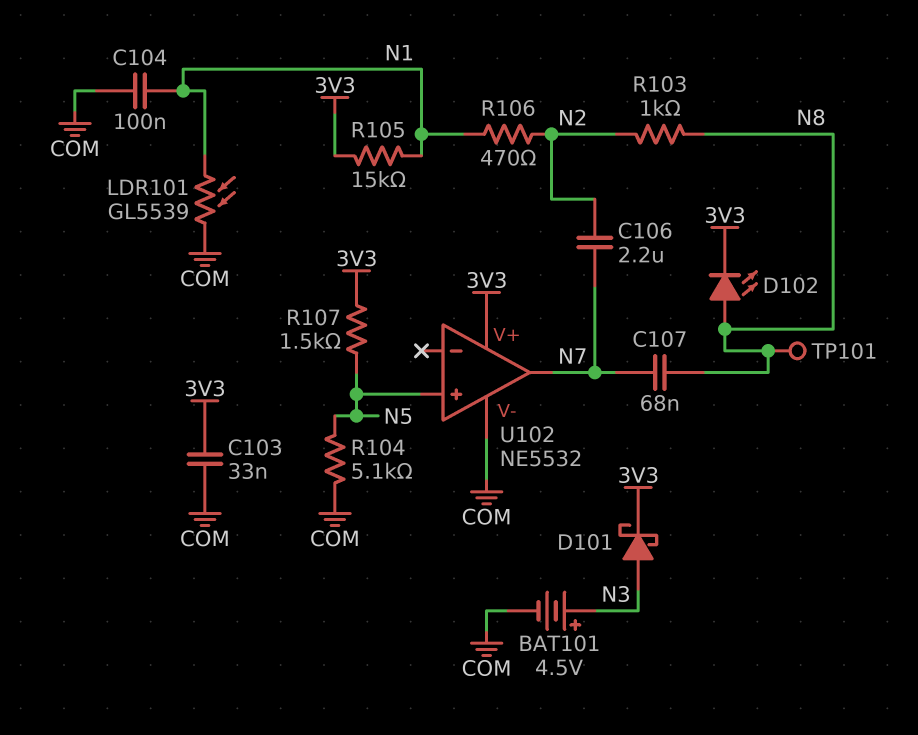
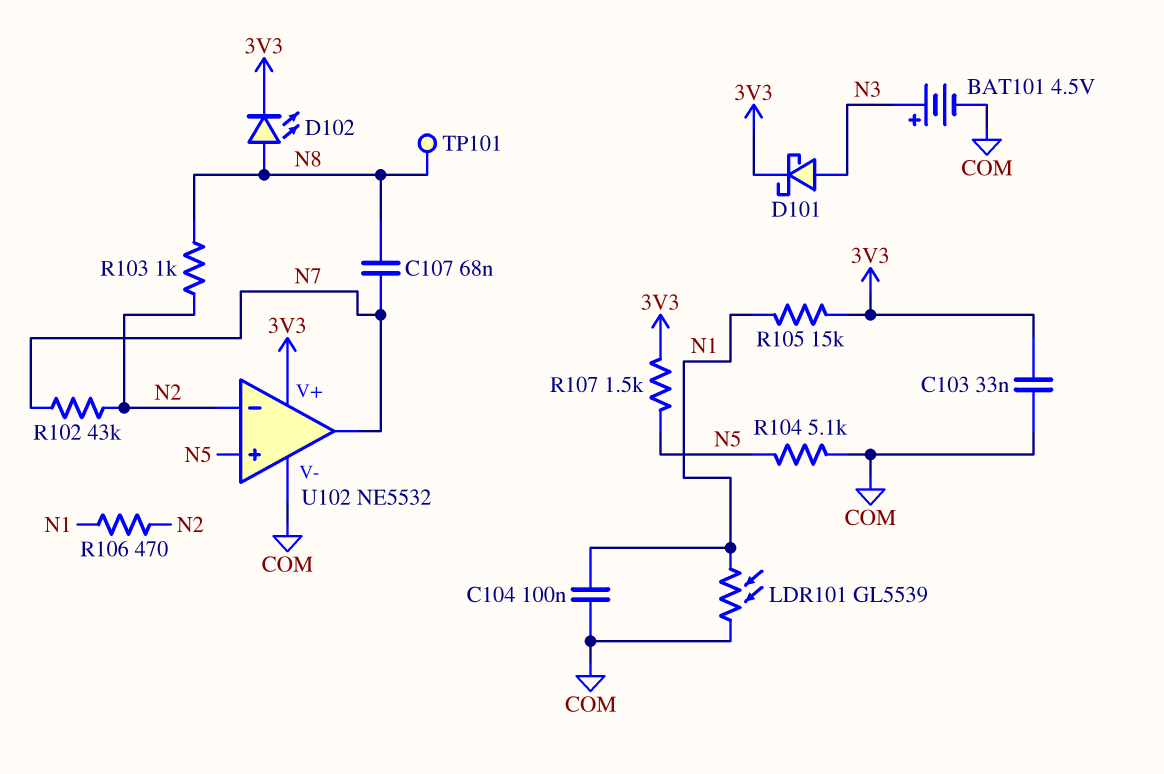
C106: 2.2uF (N2, N7) -> none
R102: none -> 43k (N2, N7)
U102 pin in-: none -> N2

